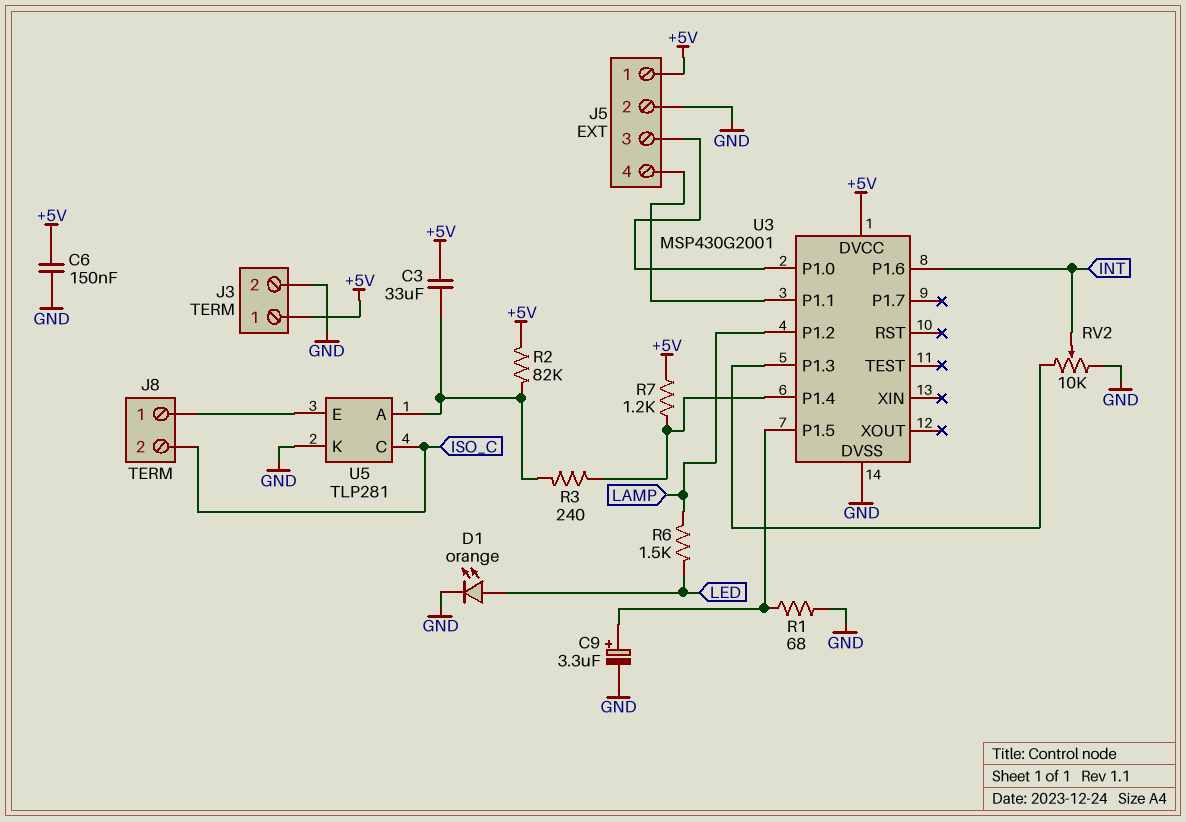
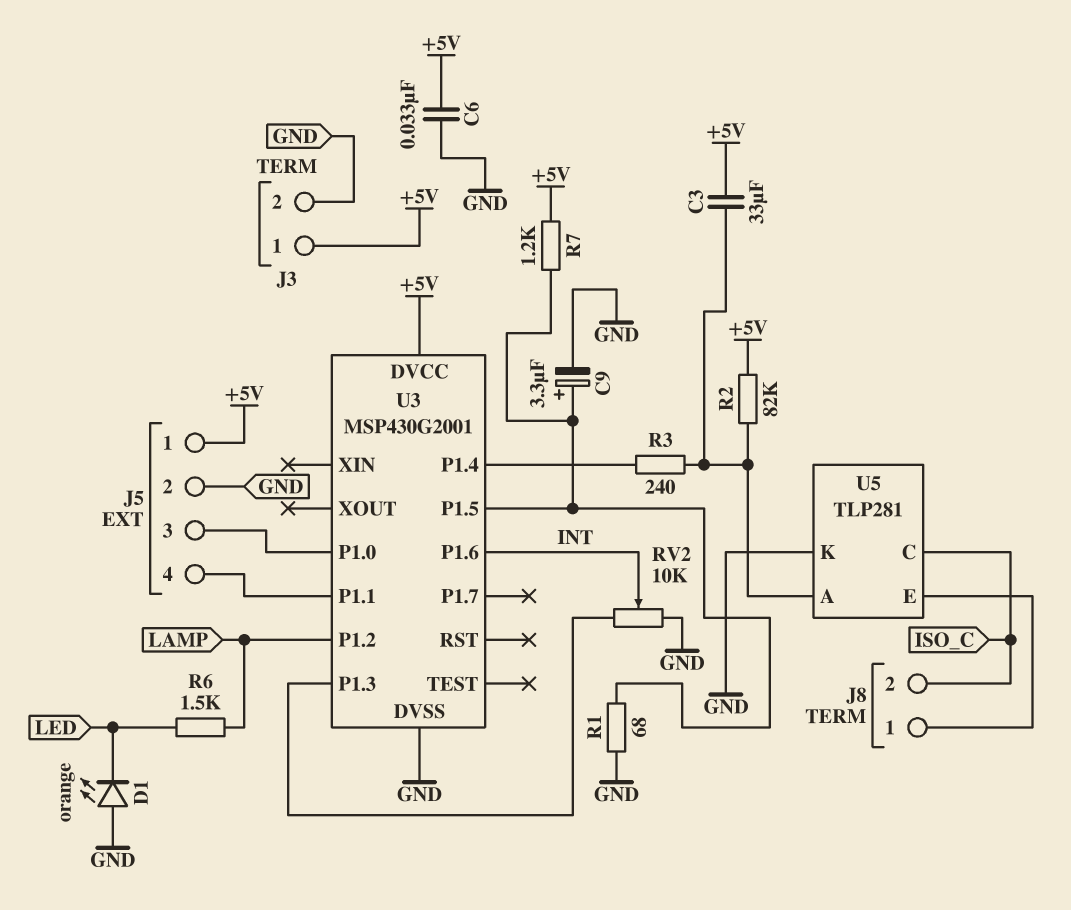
C6: 150nF (+5V, GND) -> 33nF (+5V, GND)
D1: LED orange (A LED, K GND) -> LED orange (A GND, K LED)
R7: 1.2k (+5V, U3/P1.4) -> 1.2k (+5V, U3/P1.5)

